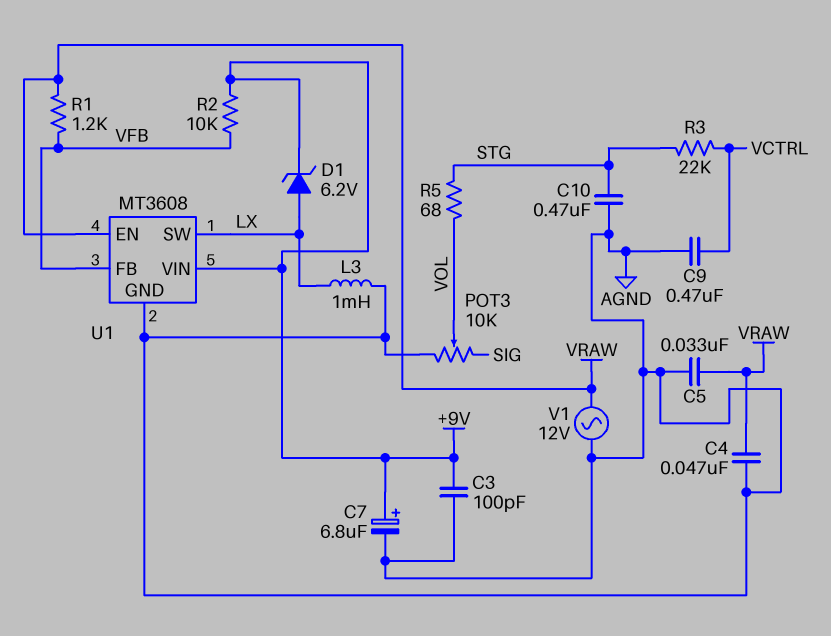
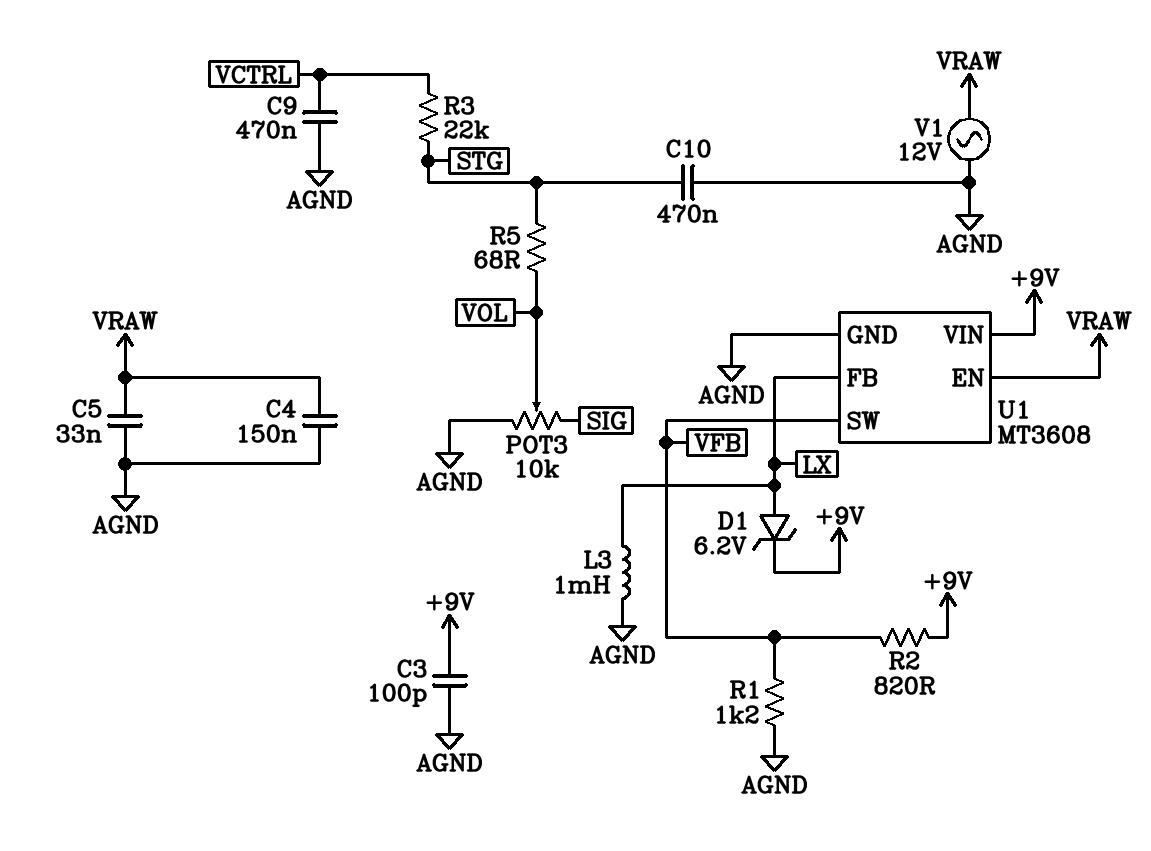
C4: 47nF (AGND, VRAW) -> 150nF (AGND, VRAW)
C7: 6.8uF (plus +9V, minus AGND) -> none
R1: 1.2k (VFB, VRAW) -> 1.2k (AGND, VFB)
R2: 10k (+9V, VFB) -> 820 (+9V, VFB)
U1 pin FB: VFB -> LX
U1 pin SW: LX -> VFB

